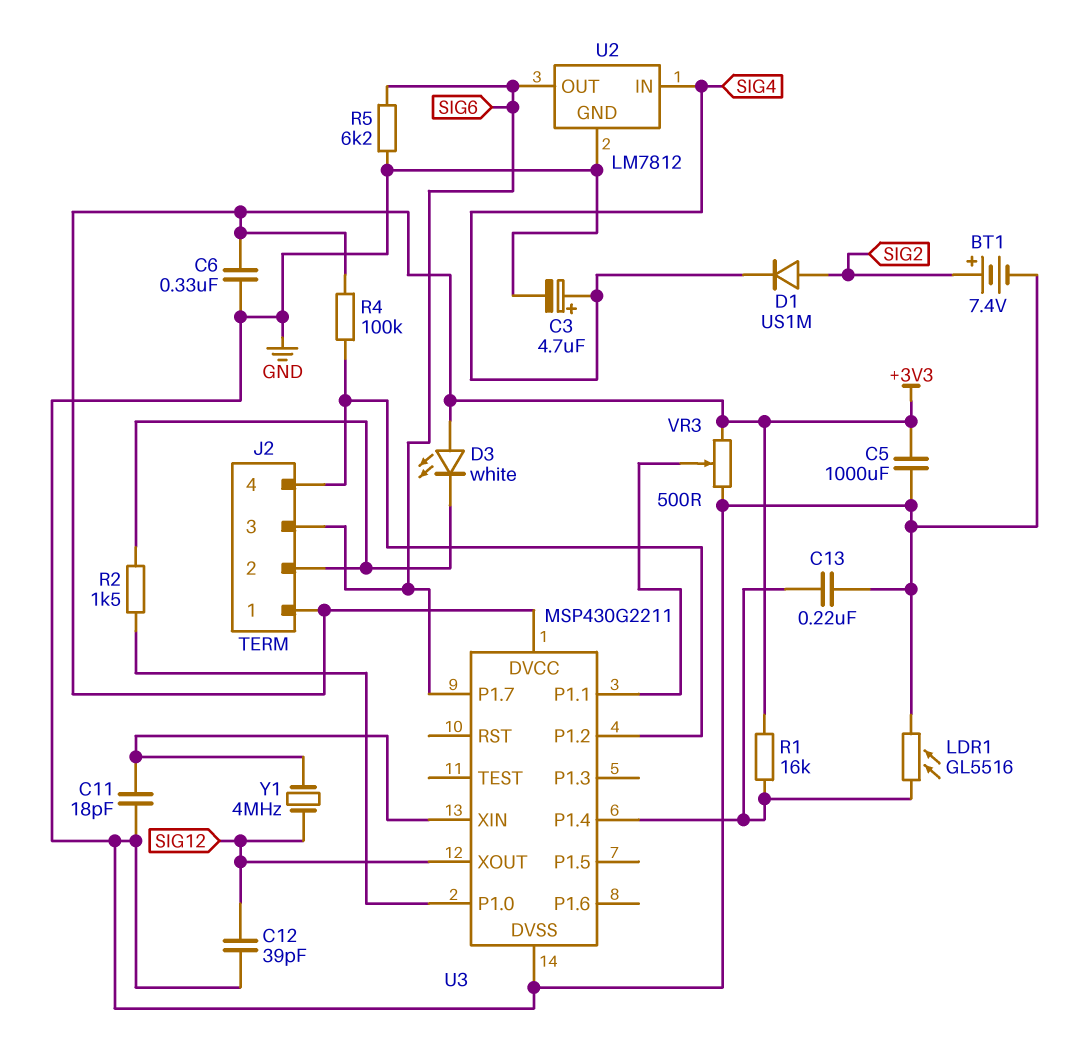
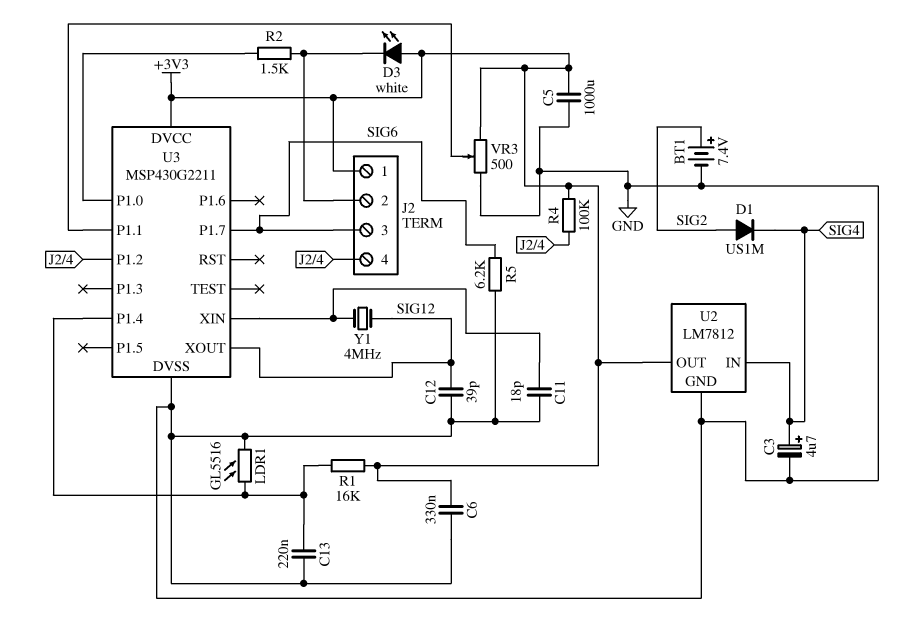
U2 pin OUT: SIG6 -> +3V3

